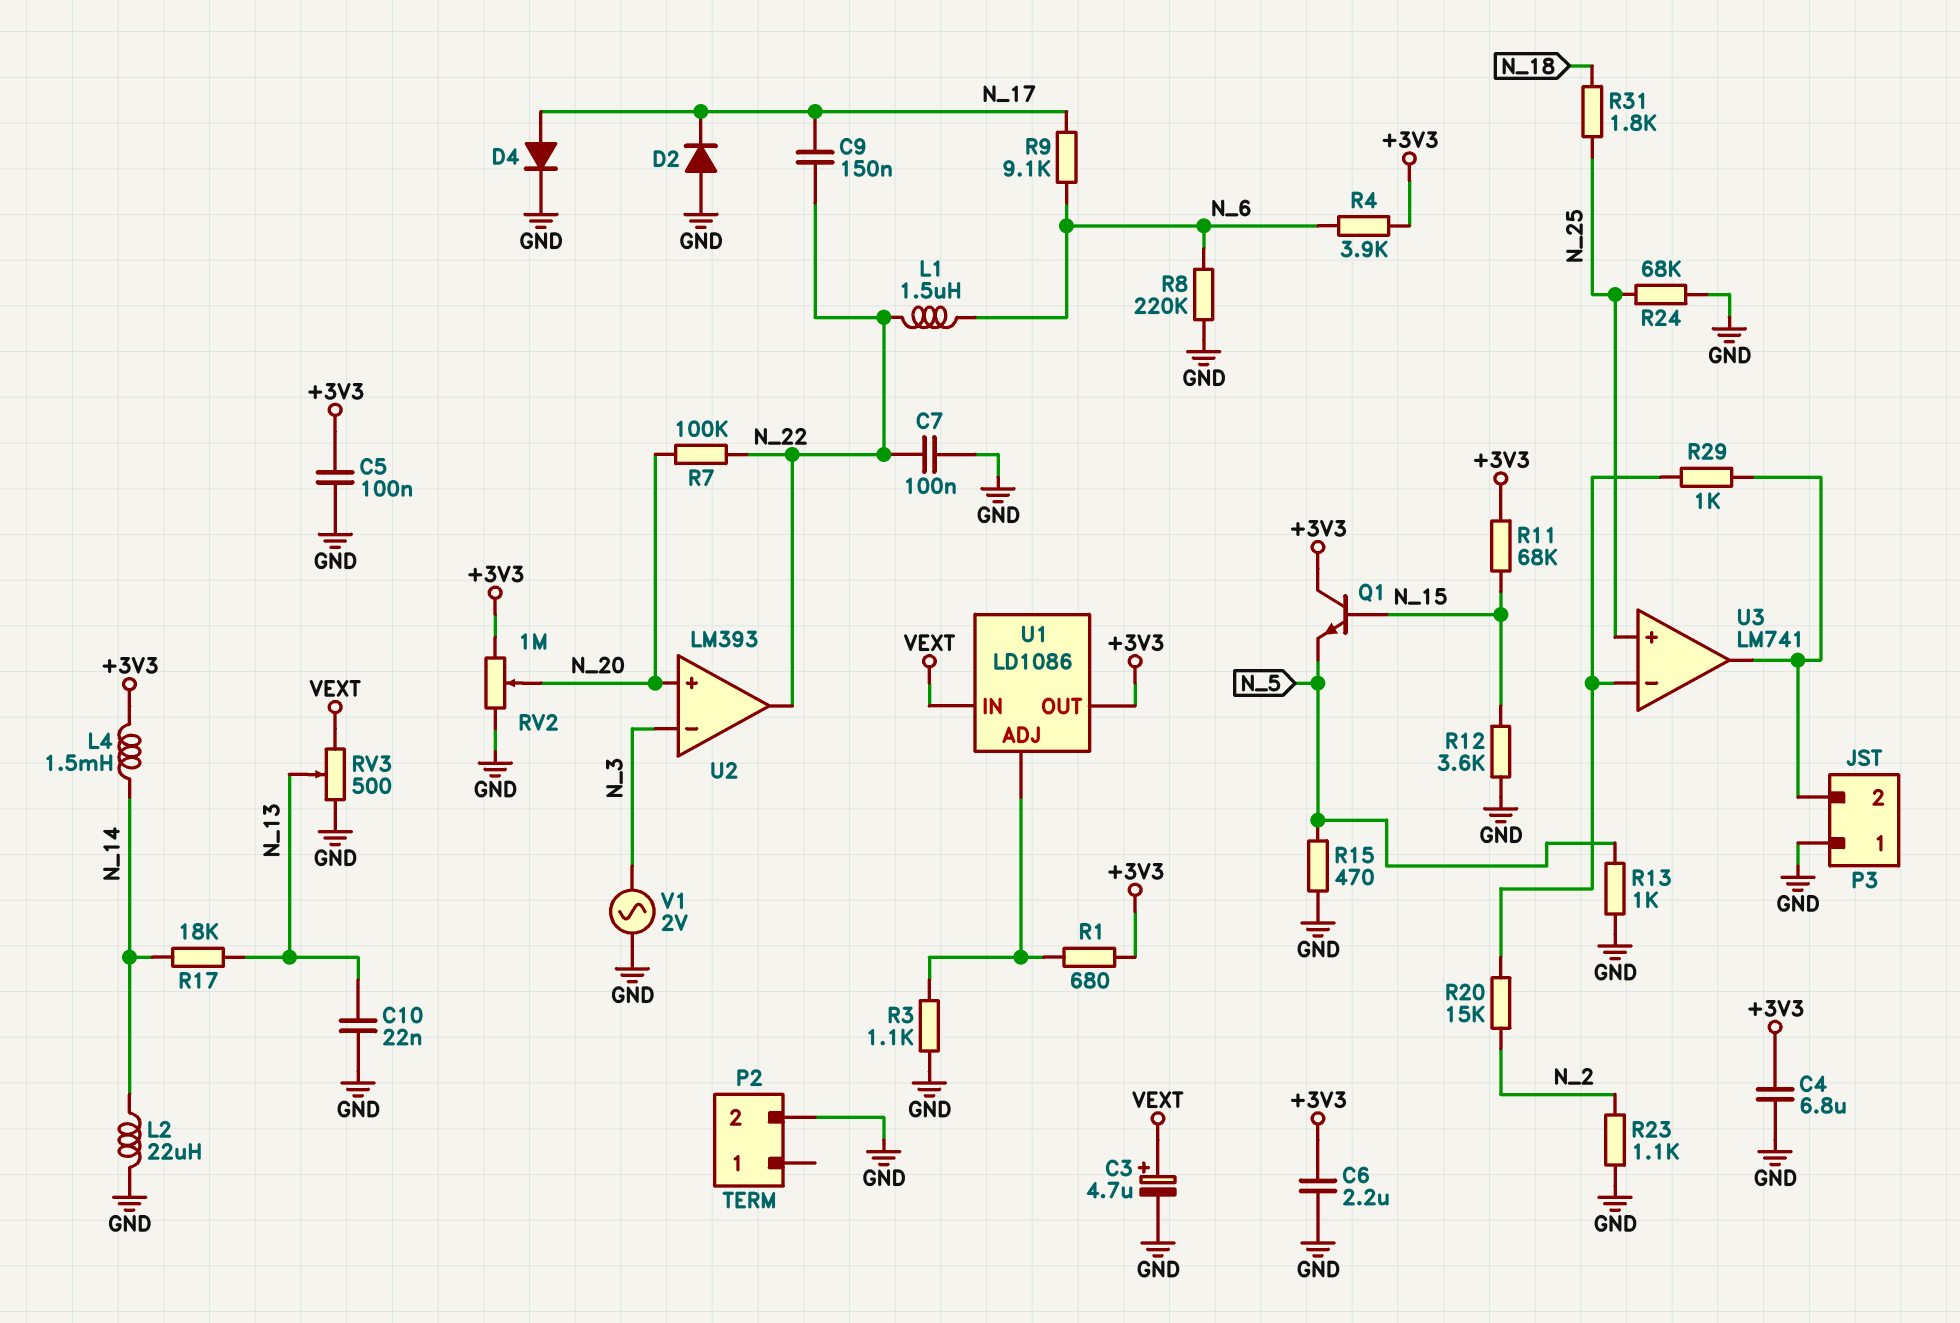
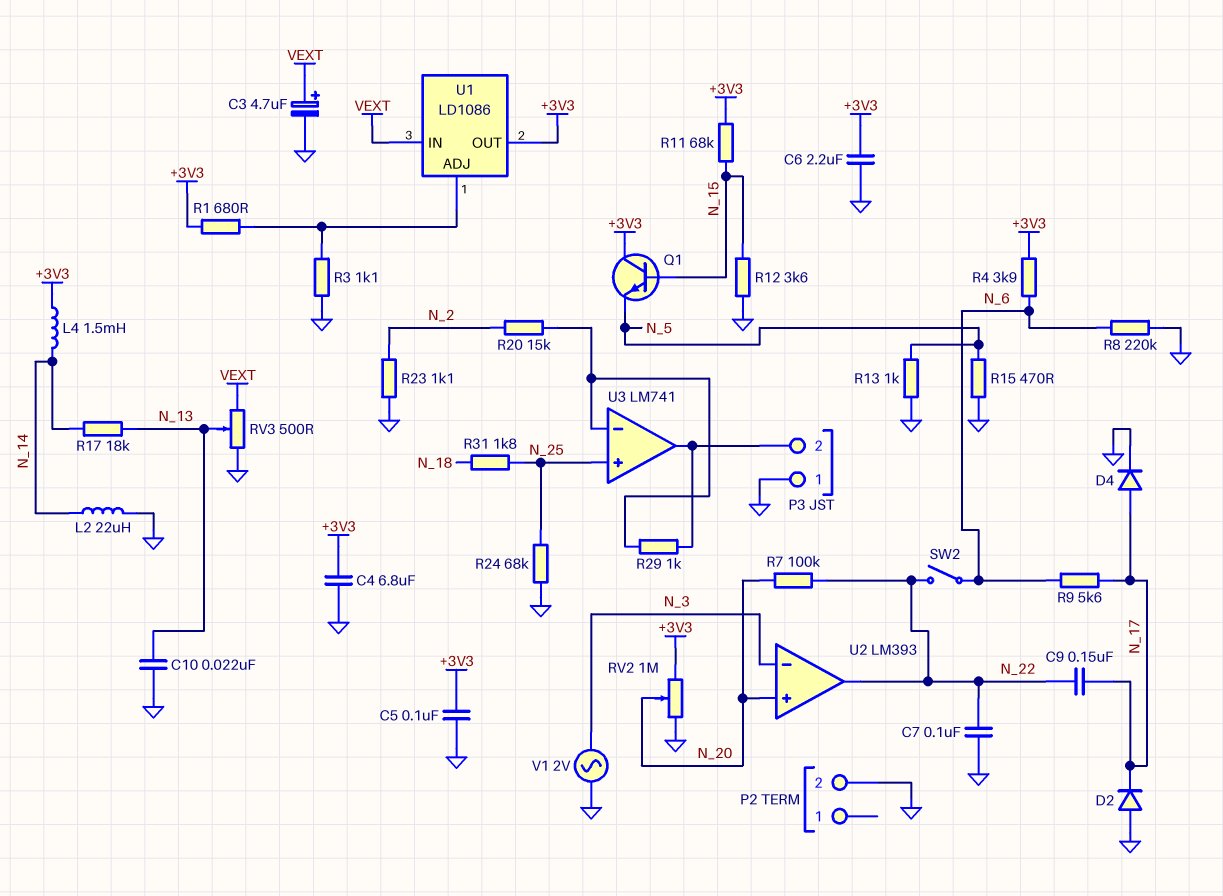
L1: 1.5uH (N_6, N_22) -> none
R9: 9.1k (N_6, N_17) -> 5.6k (N_6, N_17)
SW2: none -> switch (N_6, N_22)

